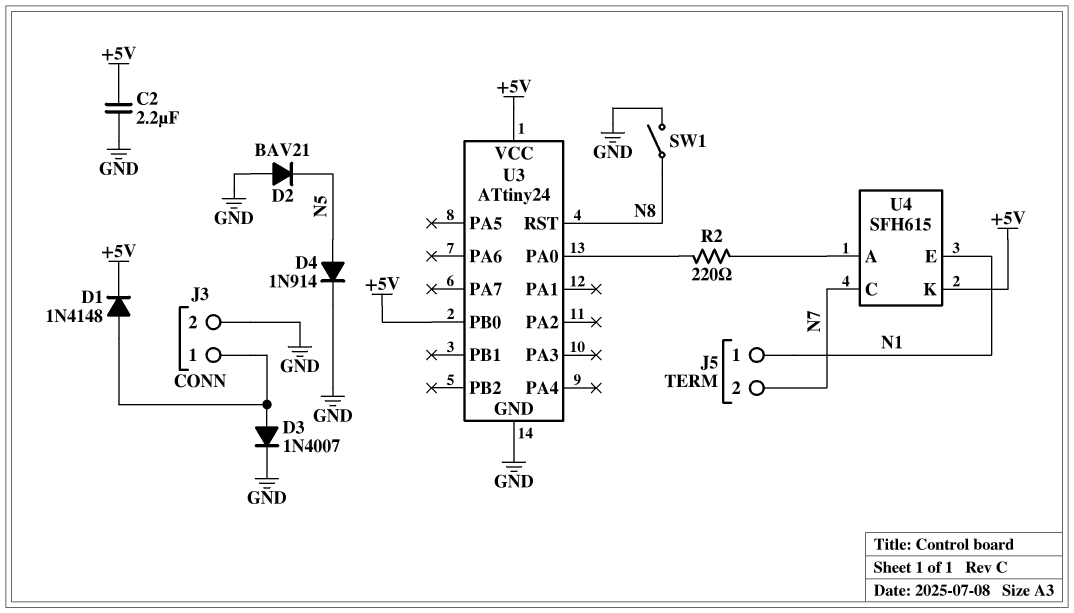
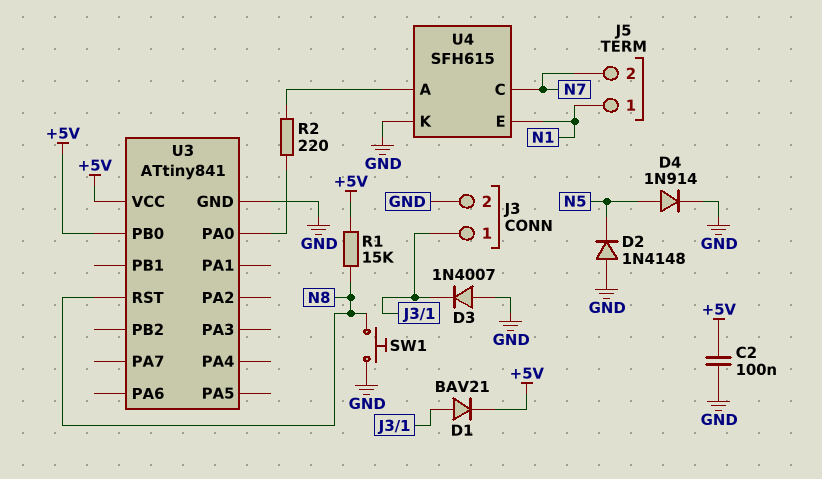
C2: 2.2uF (+5V, GND) -> 100nF (+5V, GND)
D1: diode 1N4148 (A J3/1, K +5V) -> diode BAV21 (A J3/1, K +5V)
D2: diode BAV21 (A GND, K N5) -> diode 1N4148 (A GND, K N5)
D3: diode 1N4007 (A J3/1, K GND) -> diode 1N4007 (A GND, K J3/1)
R1: none -> 15k (+5V, N8)
SW1: switch (GND, N8) -> button (GND, N8)
U3: ATtiny24 -> ATtiny841
U4 pin K: +5V -> GND

